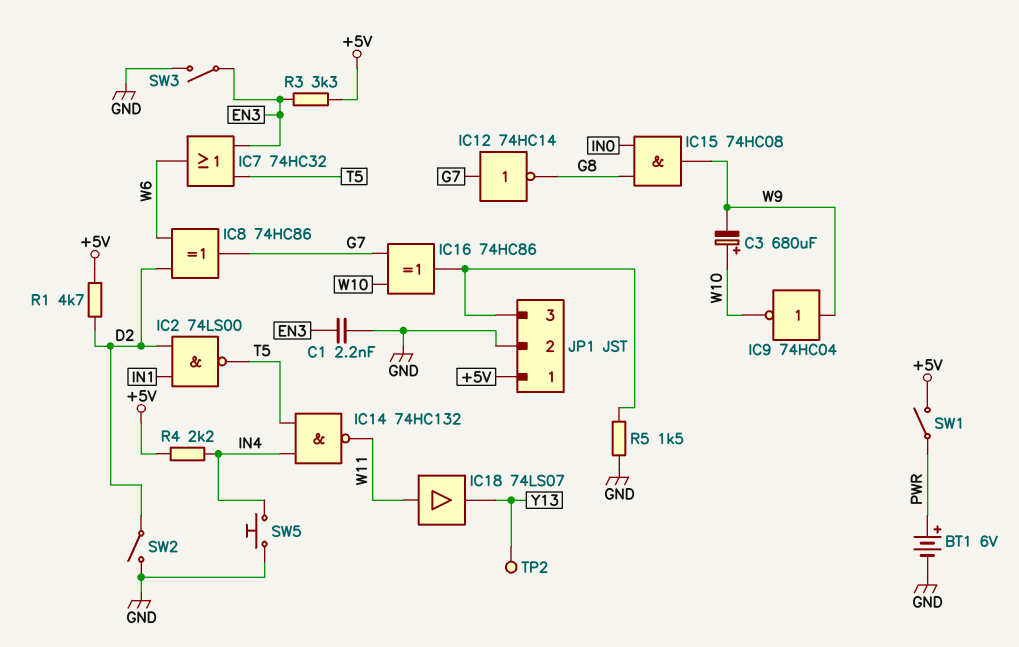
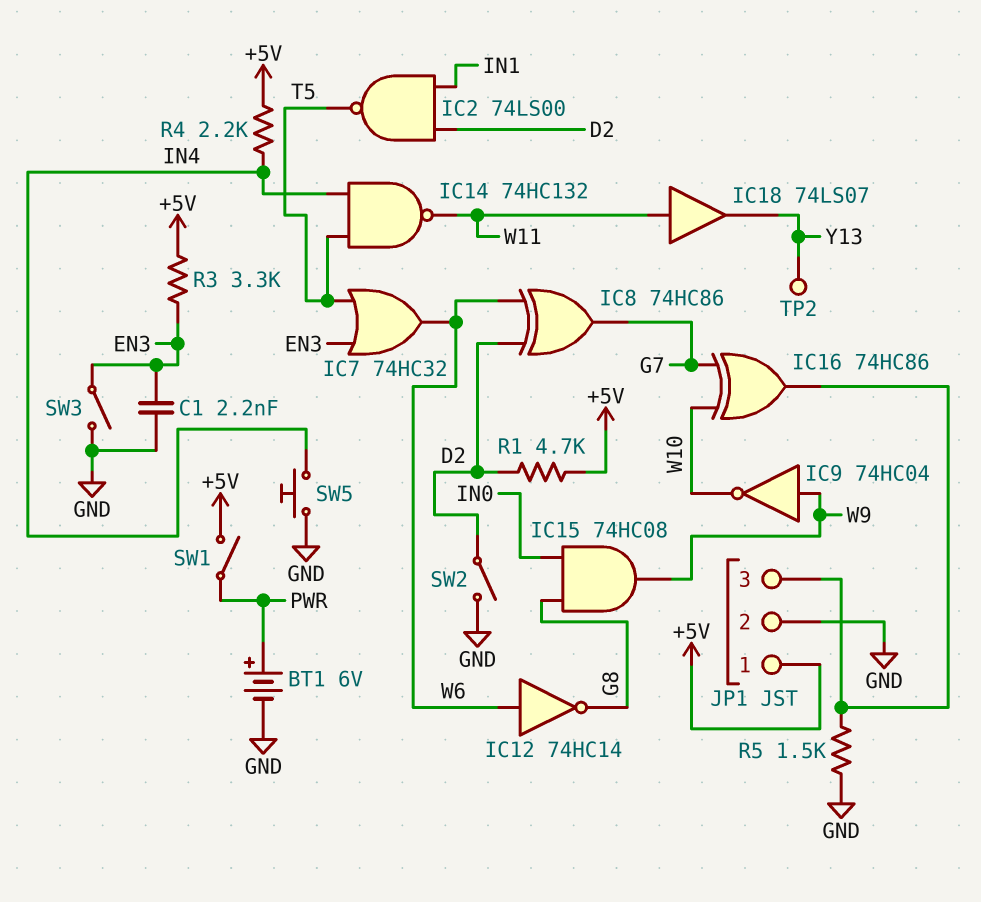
C3: 680uF (plus W10, minus W9) -> none
IC12: NOT 74HC14 (in G7, out G8) -> NOT 74HC14 (in W6, out G8)

